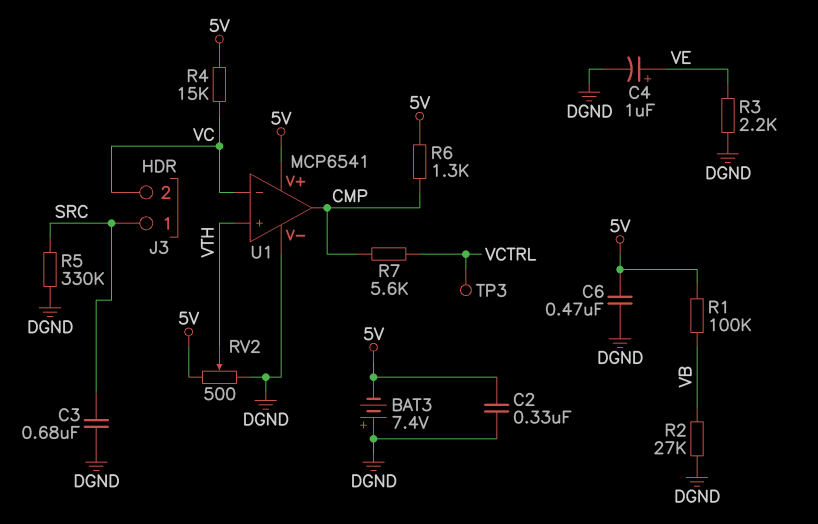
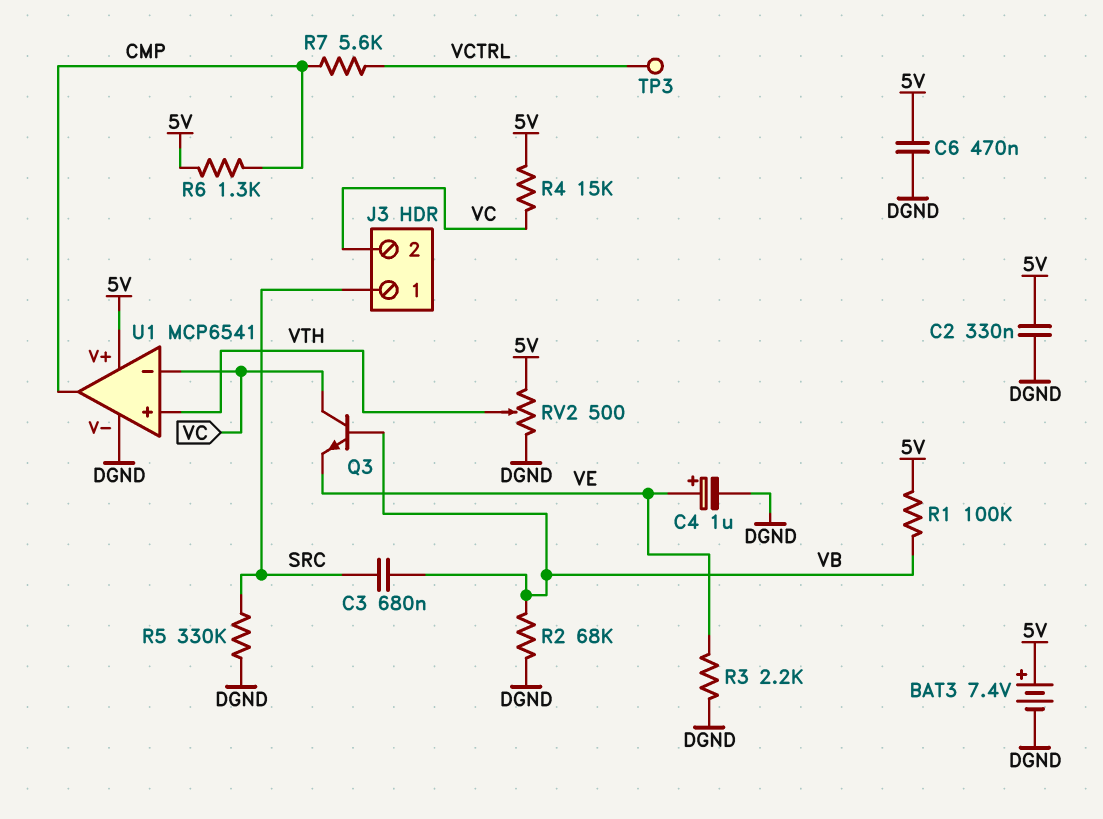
BAT3: 7.4V (plus DGND, minus 5V) -> 7.4V (plus 5V, minus DGND)
C3: 680nF (DGND, SRC) -> 680nF (SRC, VB)
Q3: none -> NPN (B VB, C VC, E VE)
R2: 27k (DGND, VB) -> 68k (DGND, VB)

